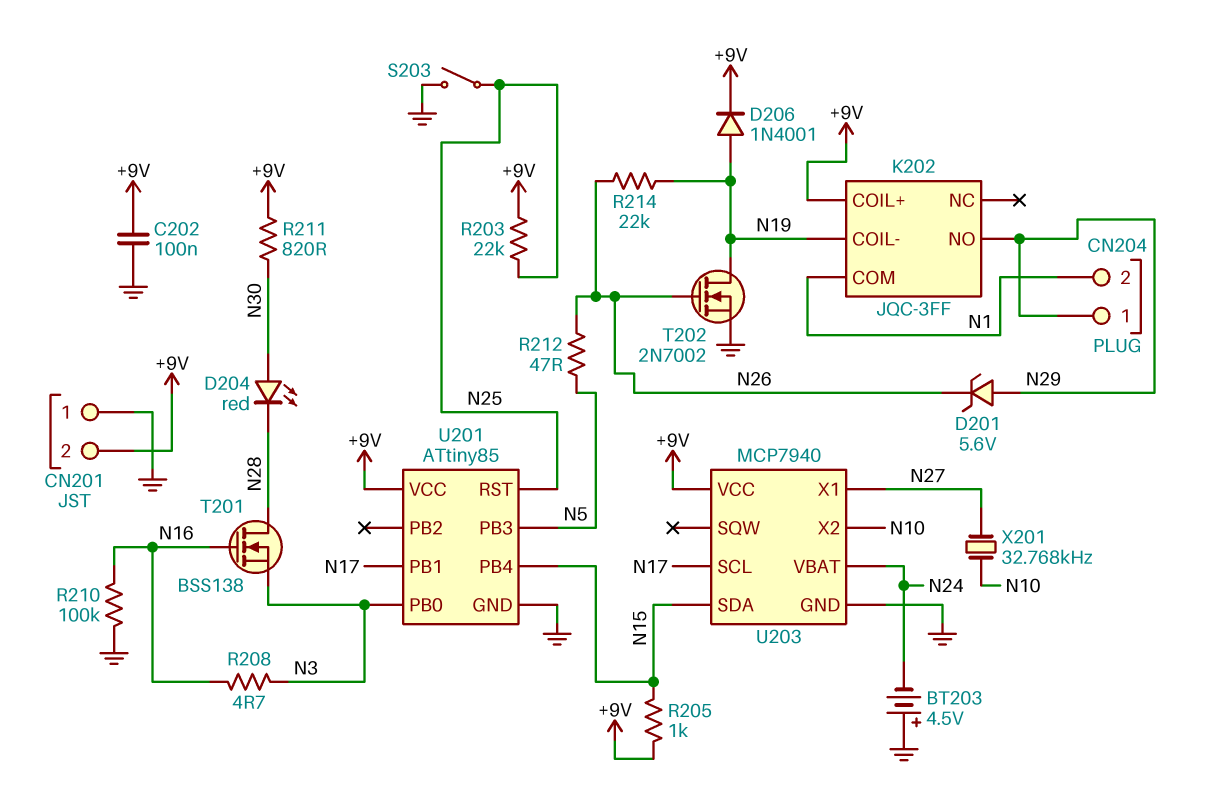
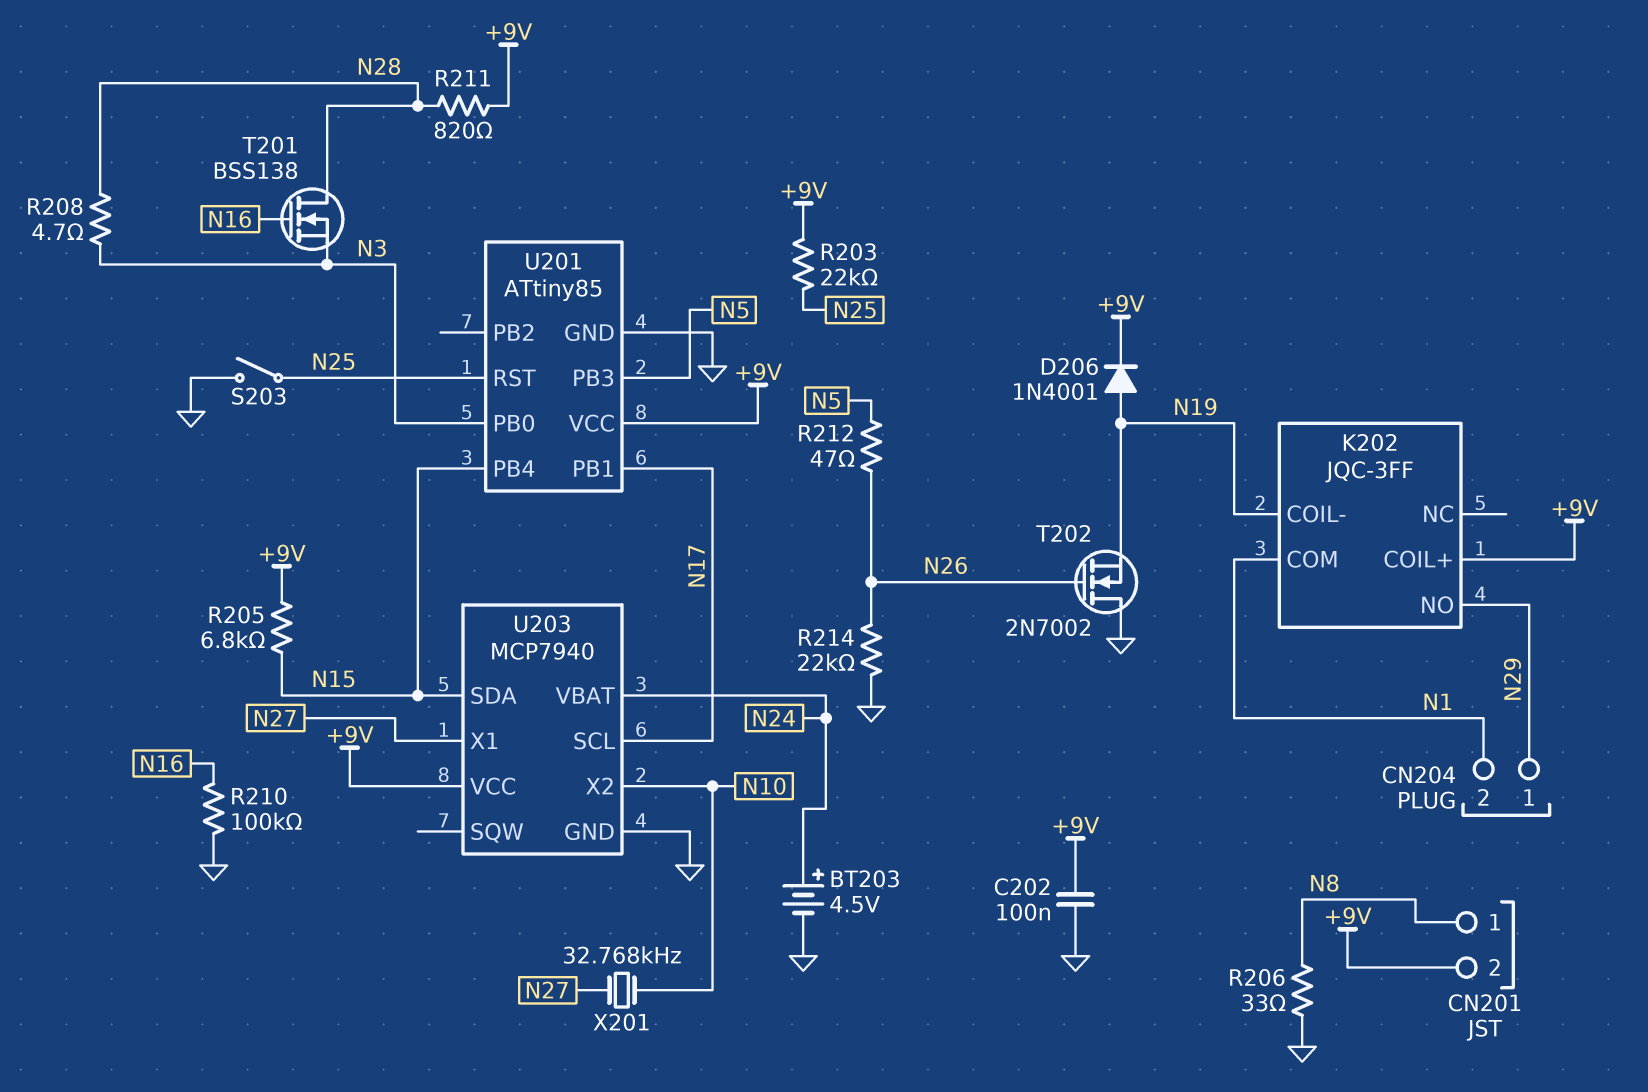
BT203: 4.5V (plus GND, minus N24) -> 4.5V (plus N24, minus GND)
CN201 pin 1: GND -> N8
D201: zener 5.6V (A N29, K N26) -> none
D204: LED red (A N30, K N28) -> none
R205: 1k (+9V, N15) -> 6.8k (+9V, N15)
R206: none -> 33 (GND, N8)
R208: 4.7 (N3, N16) -> 4.7 (N3, N28)
R211: 820 (+9V, N30) -> 820 (+9V, N28)
R214: 22k (N19, N26) -> 22k (GND, N26)
T202: NMOS 2N7002 (G N26, D N19, S GND) -> NMOS 2N7002 (G N26, D GND, S N19)

